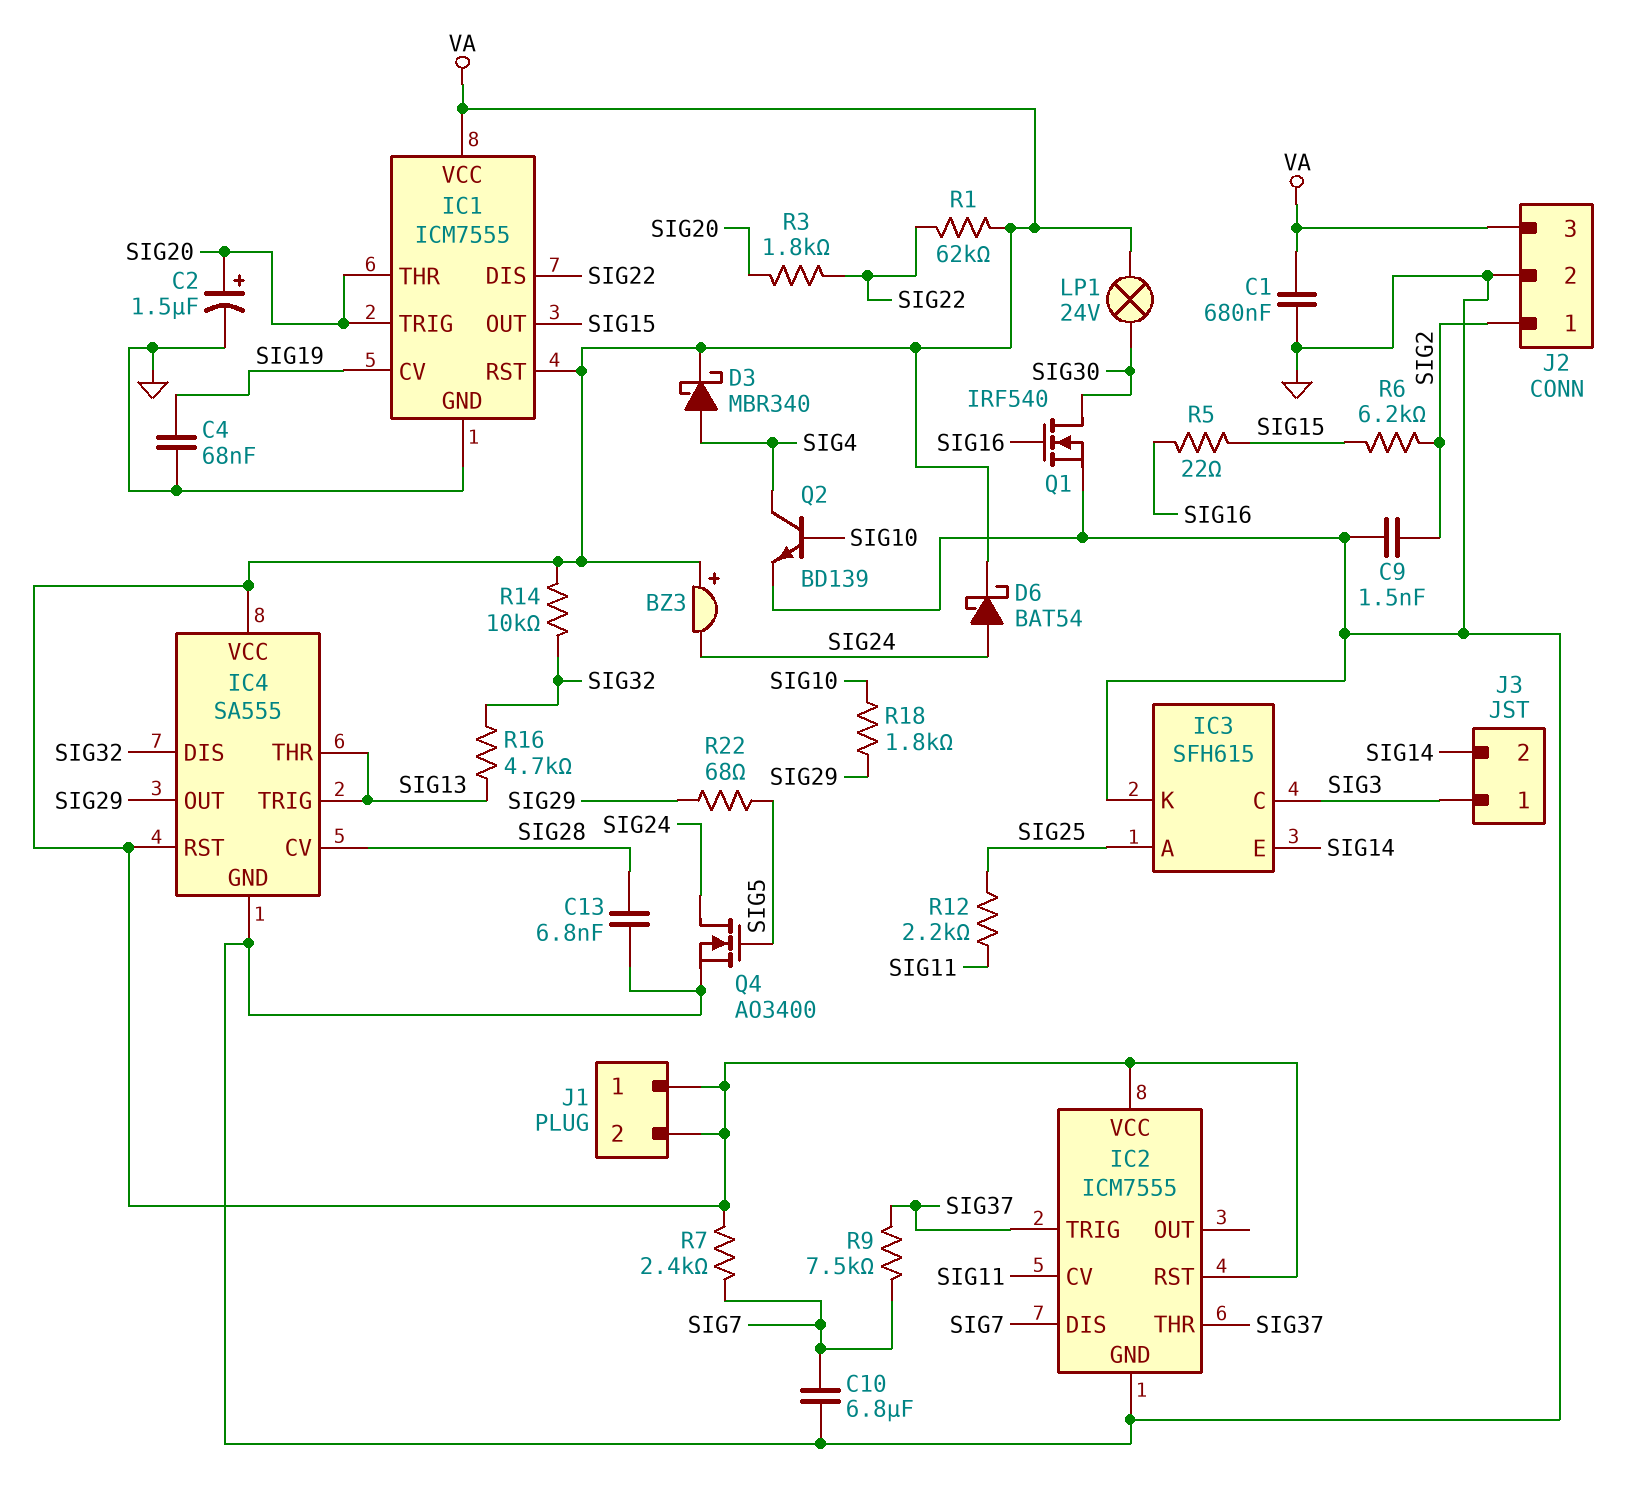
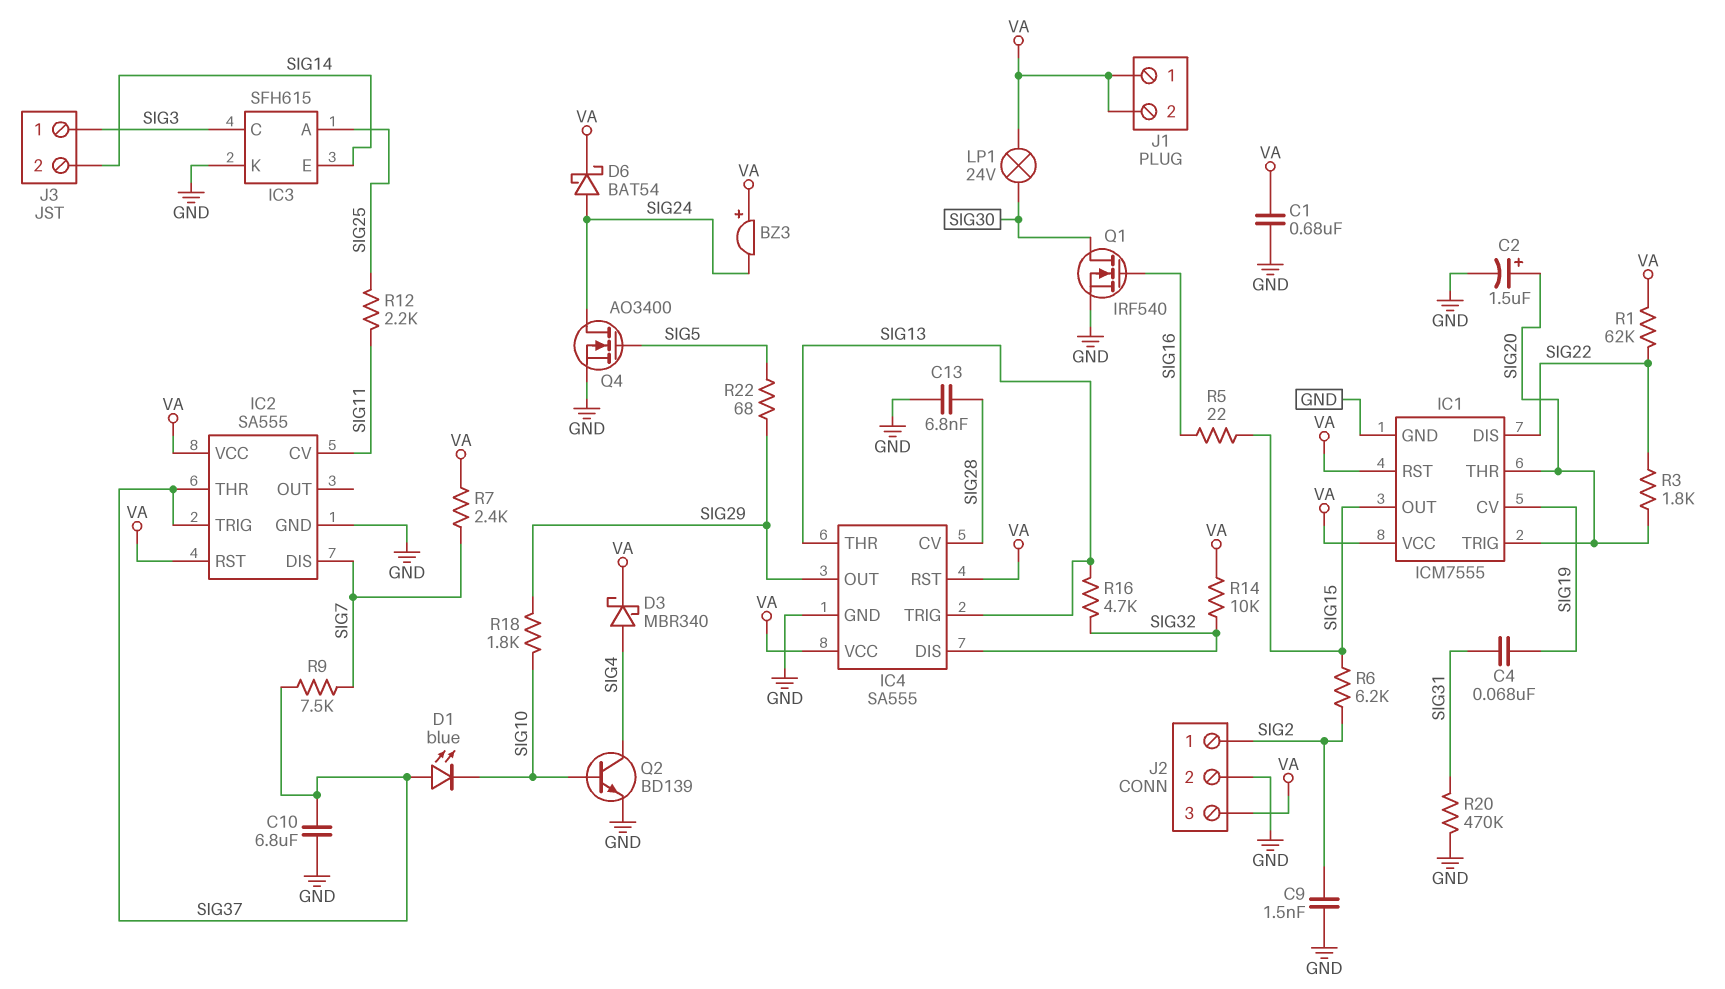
C4: 68nF (GND, SIG19) -> 68nF (SIG19, SIG31)
C10: 6.8uF (GND, SIG7) -> 6.8uF (GND, SIG37)
D1: none -> LED blue (A SIG37, K SIG10)
IC2: ICM7555 -> SA555
R20: none -> 470k (GND, SIG31)

